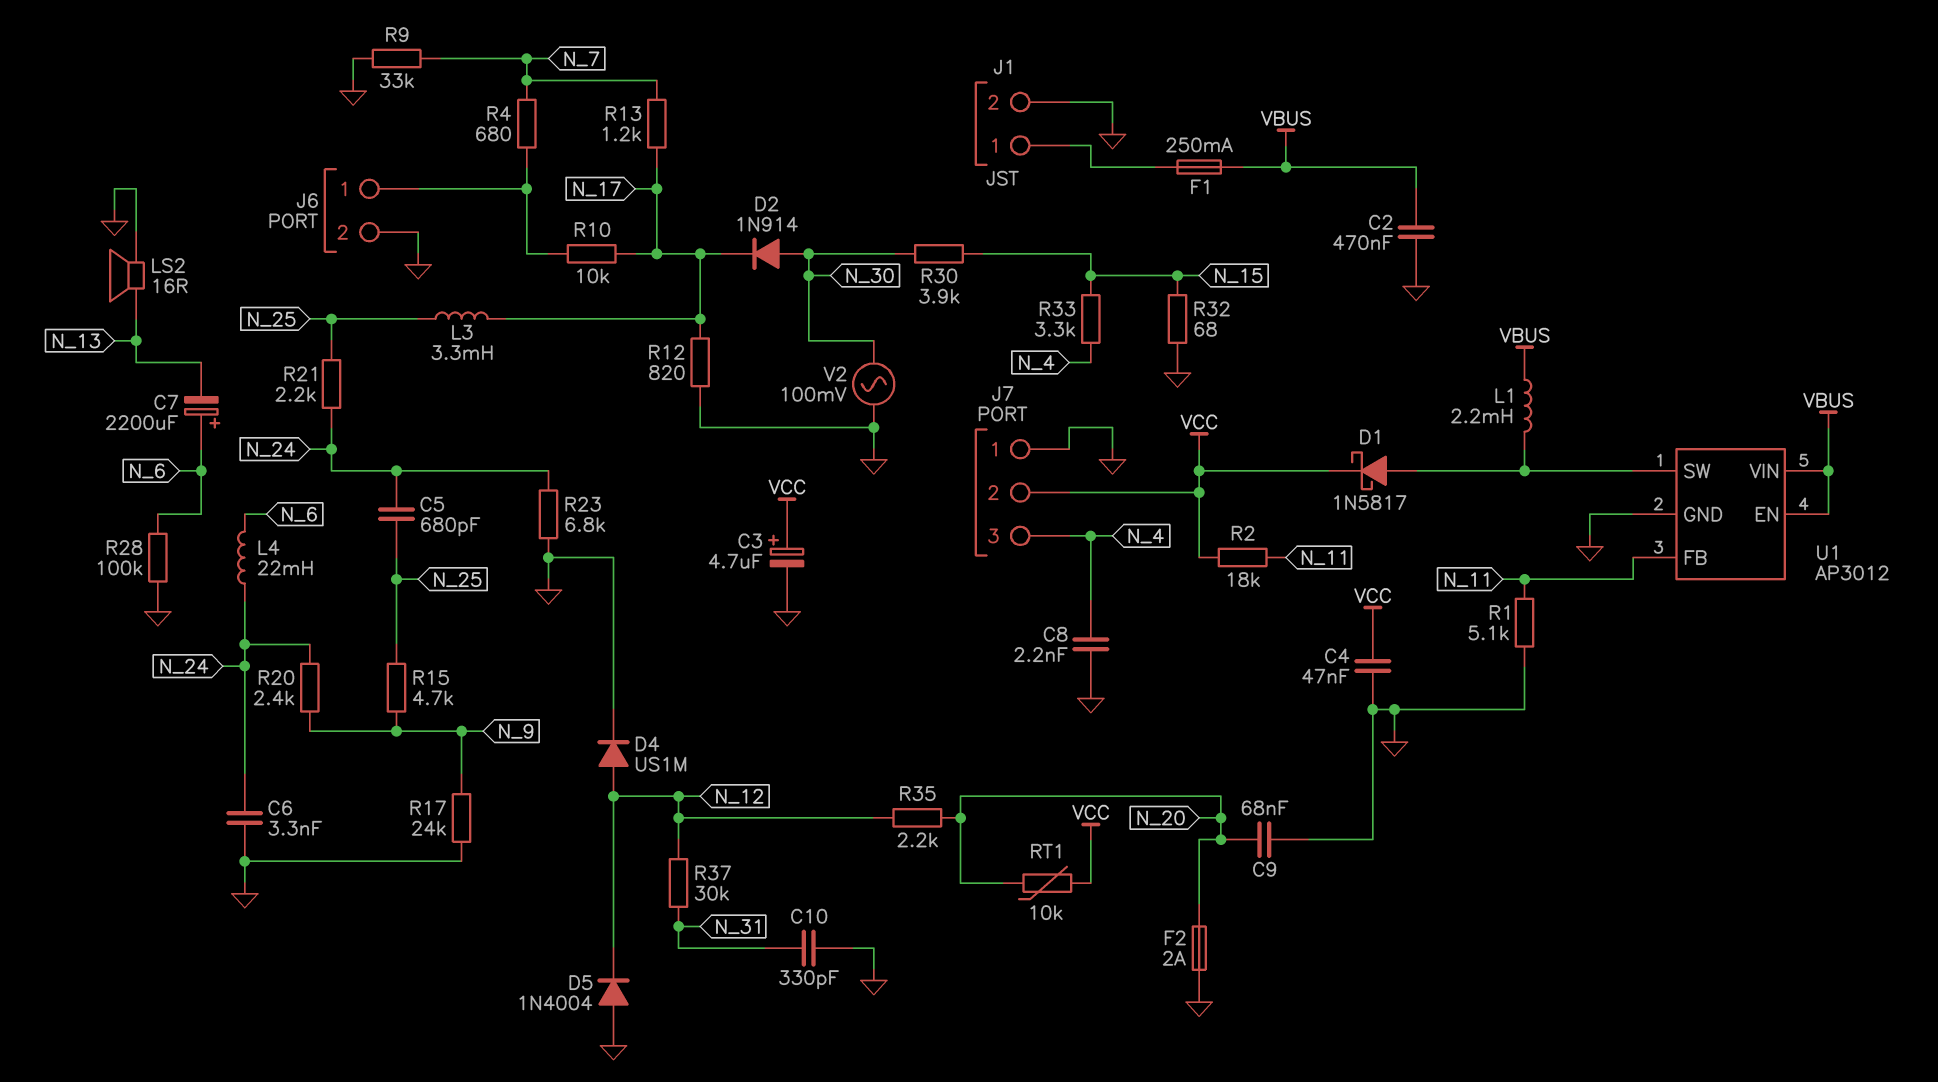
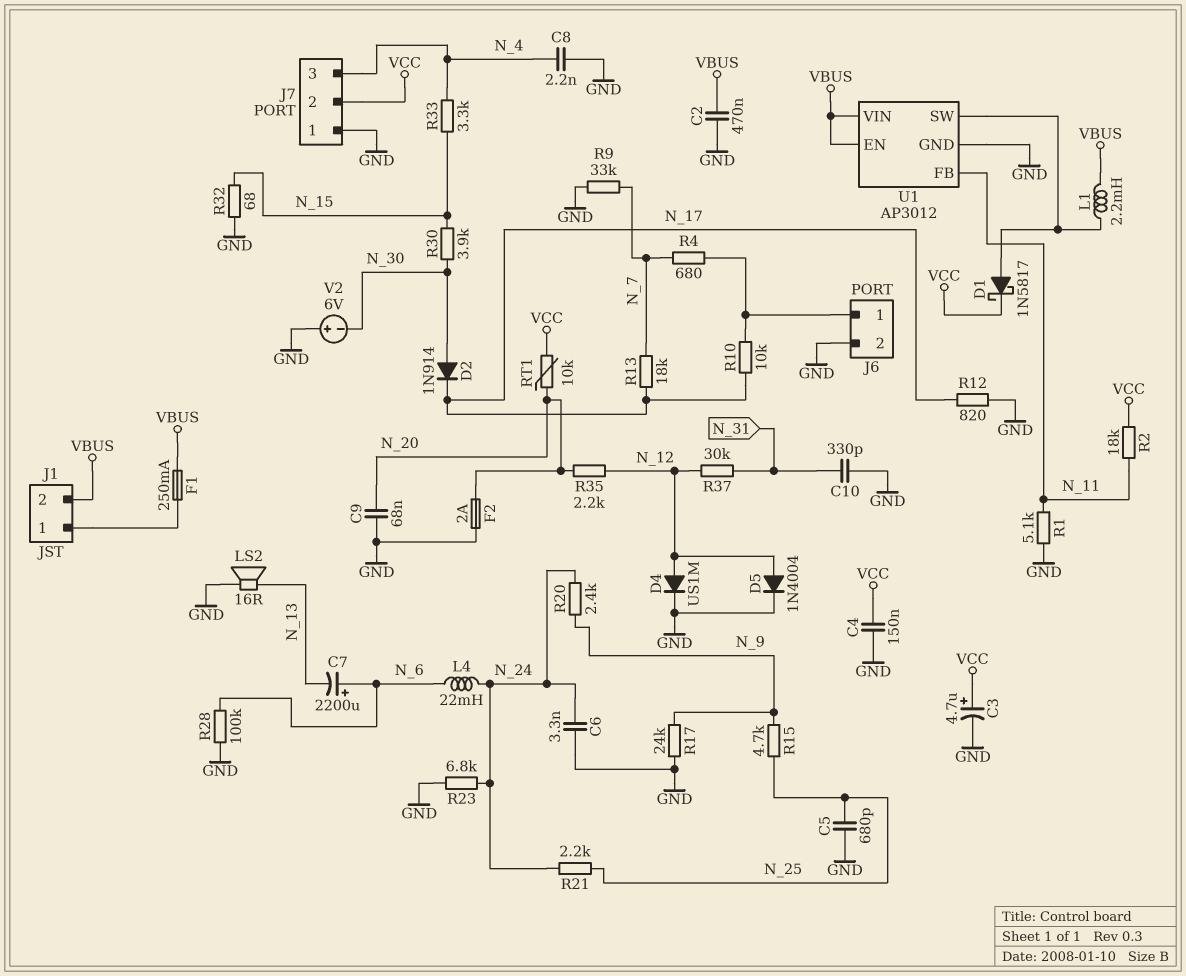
C4: 47nF (GND, VCC) -> 150nF (GND, VCC)
C5: 680pF (N_24, N_25) -> 680pF (GND, N_25)
D5: diode 1N4004 (A GND, K N_12) -> diode 1N4004 (A N_12, K GND)
J1 pin 2: GND -> VBUS
L3: 3.3mH (N_17, N_25) -> none
R13: 1.2k (N_7, N_17) -> 18k (N_7, N_17)
V2: AC 100mV (GND, N_30) -> 6V (plus GND, minus N_30)

